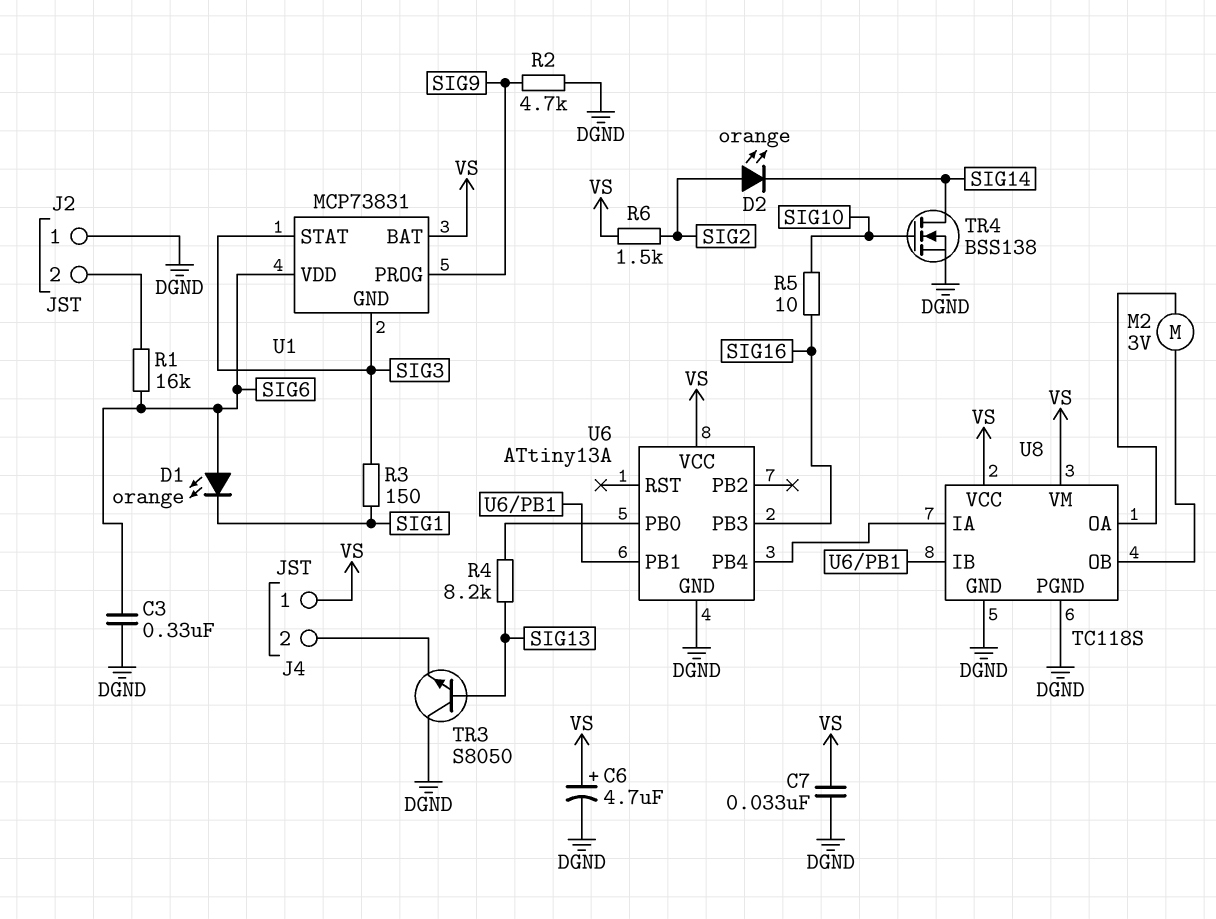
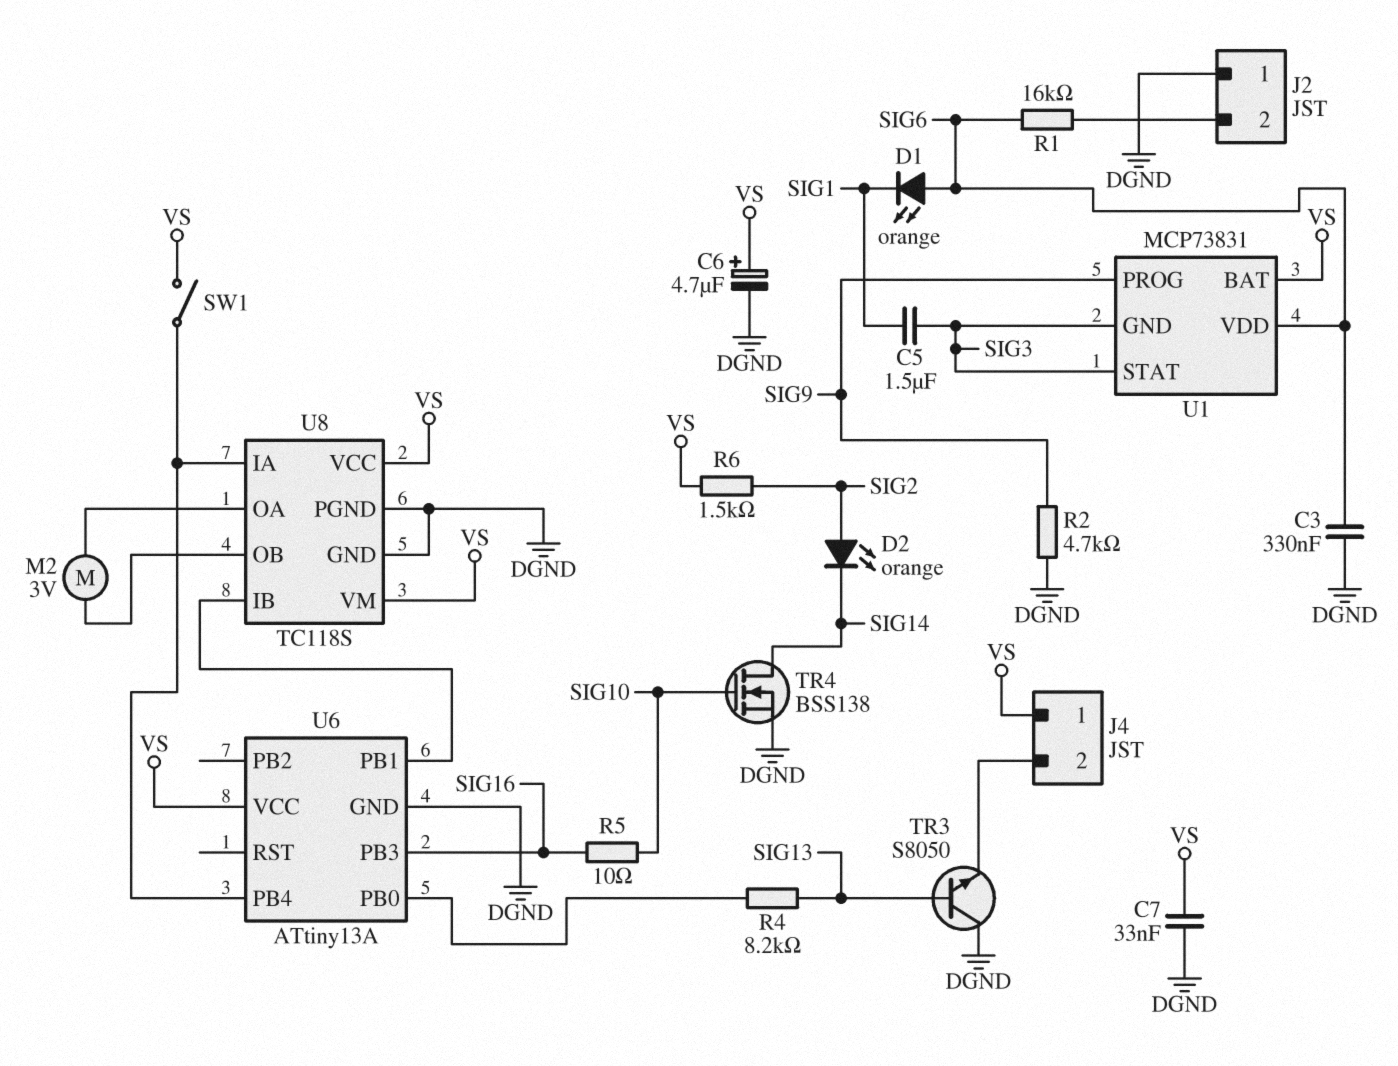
C5: none -> 1.5uF (SIG1, SIG3)
R3: 150 (SIG1, SIG3) -> none
SW1: none -> switch (U6/PB4, VS)

